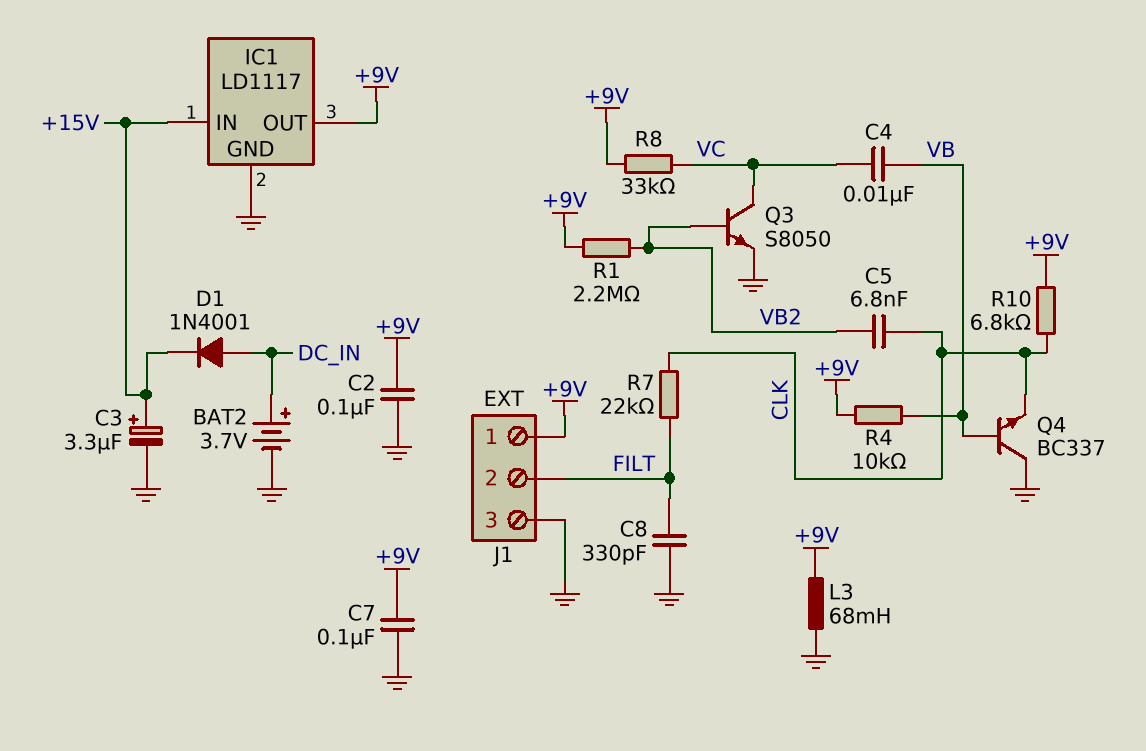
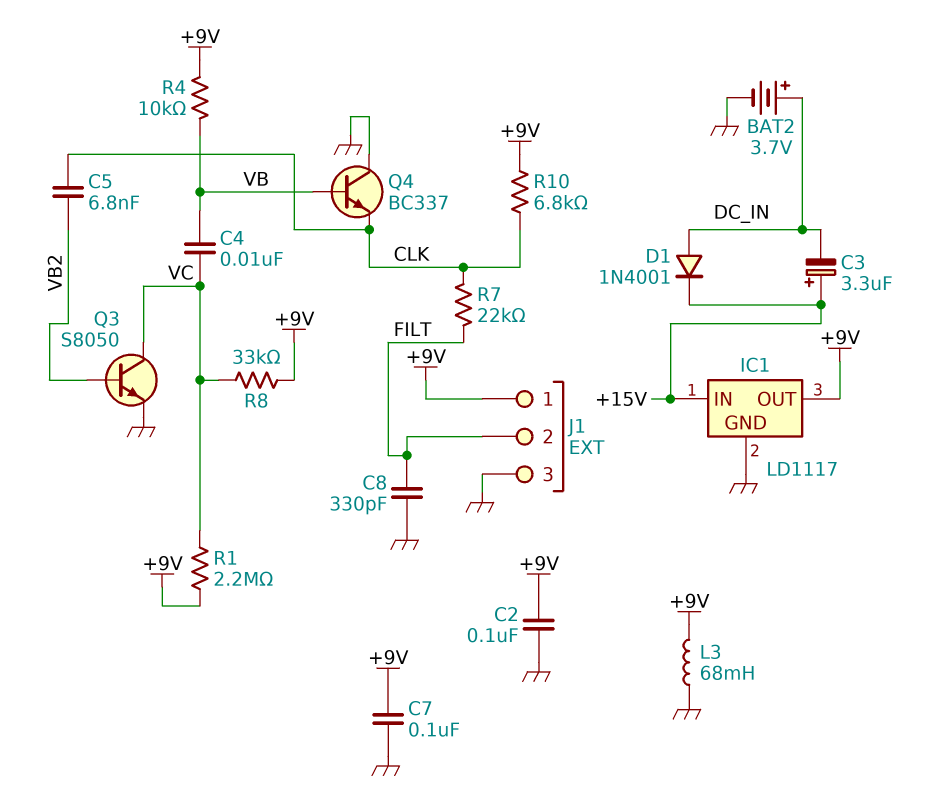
C3: 3.3uF (plus +15V, minus GND) -> 3.3uF (plus +15V, minus DC_IN)
R1: 2.2M (+9V, VB2) -> 2.2M (+9V, VC)

